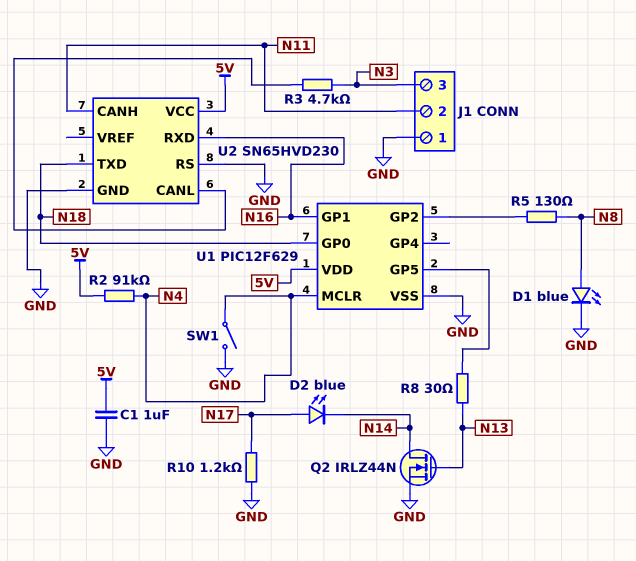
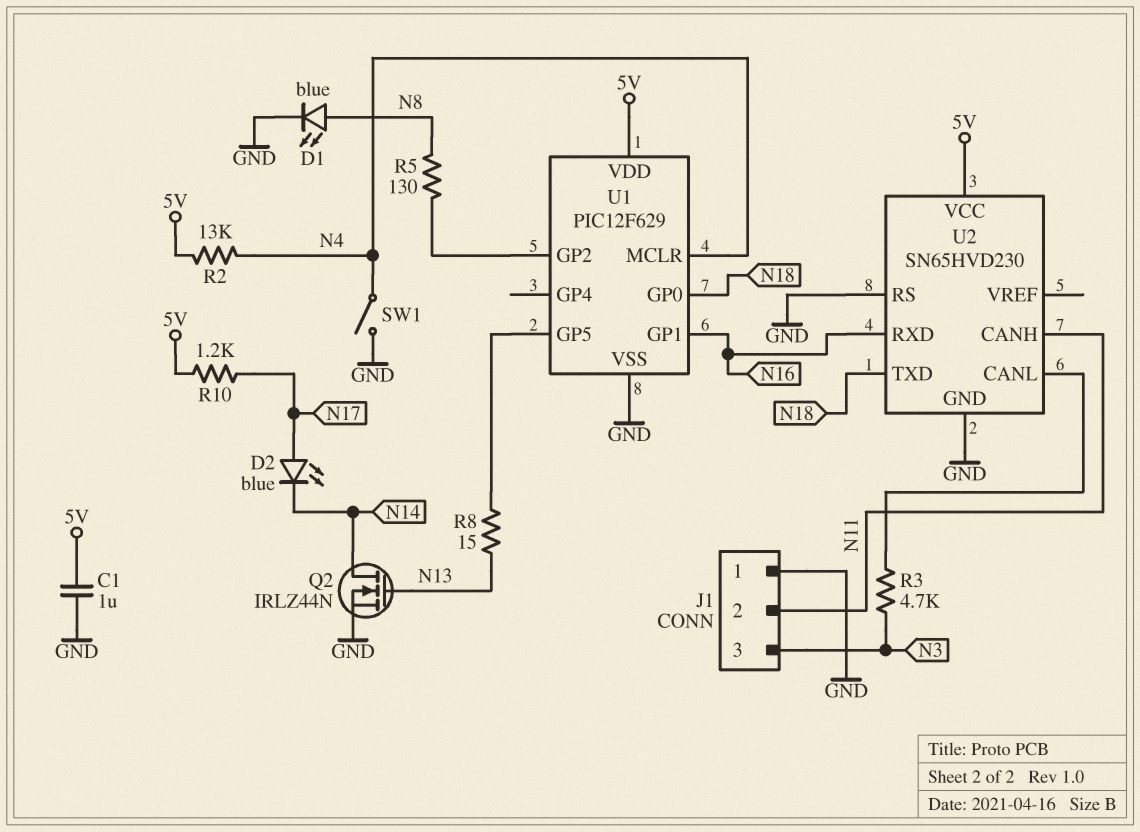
R2: 91k (5V, N4) -> 13k (5V, N4)
R8: 30 (N13, U1/GP5) -> 15 (N13, U1/GP5)
R10: 1.2k (GND, N17) -> 1.2k (5V, N17)

